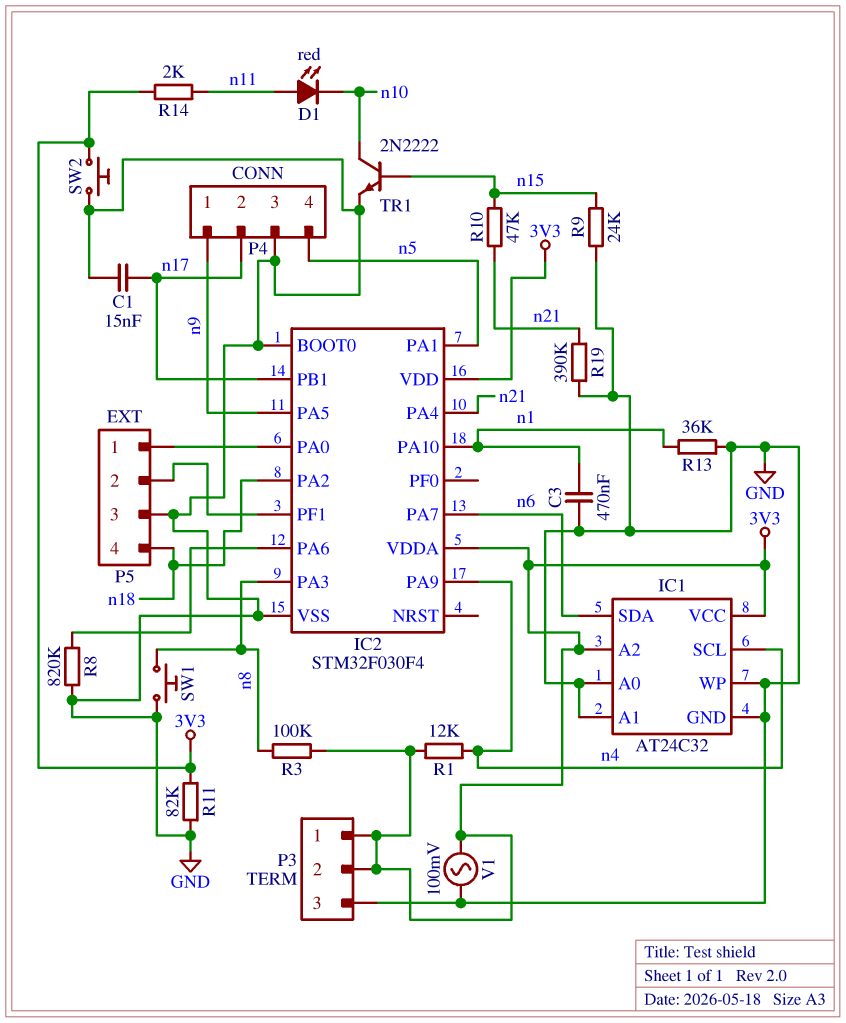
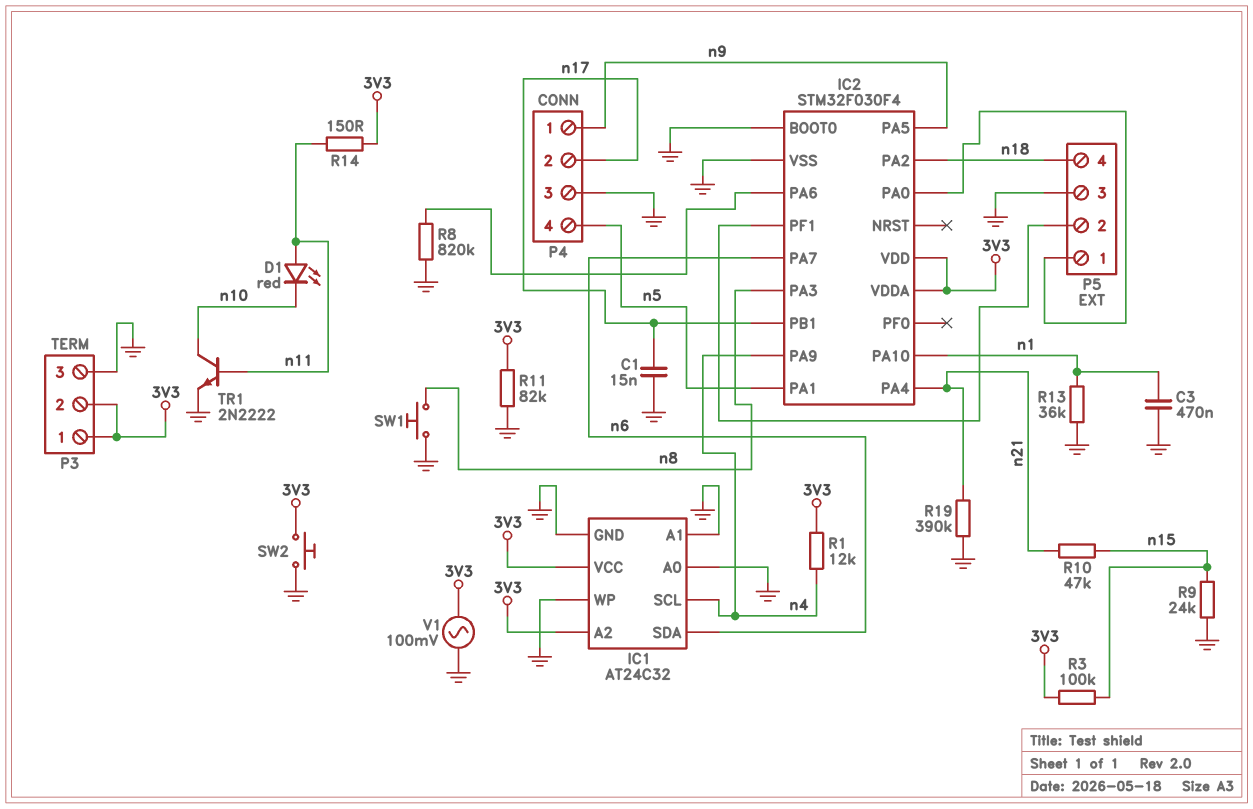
R3: 100k (3V3, n8) -> 100k (3V3, n15)
R14: 2k (3V3, n11) -> 150 (3V3, n11)
TR1: NPN 2N2222 (B n15, C n10, E GND) -> NPN 2N2222 (B n11, C n10, E GND)

